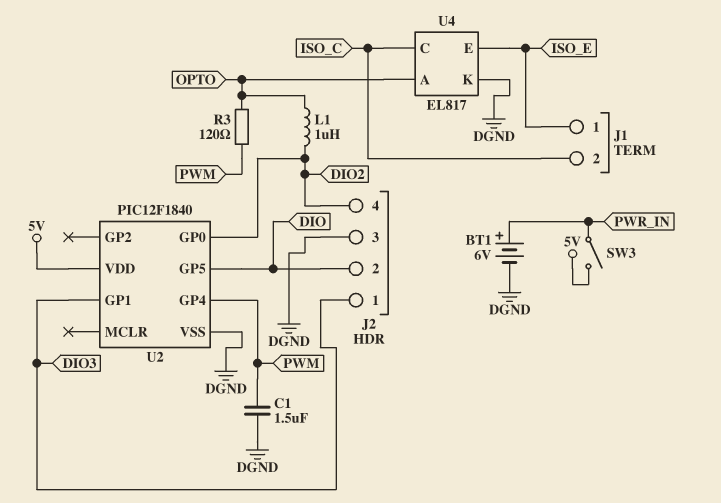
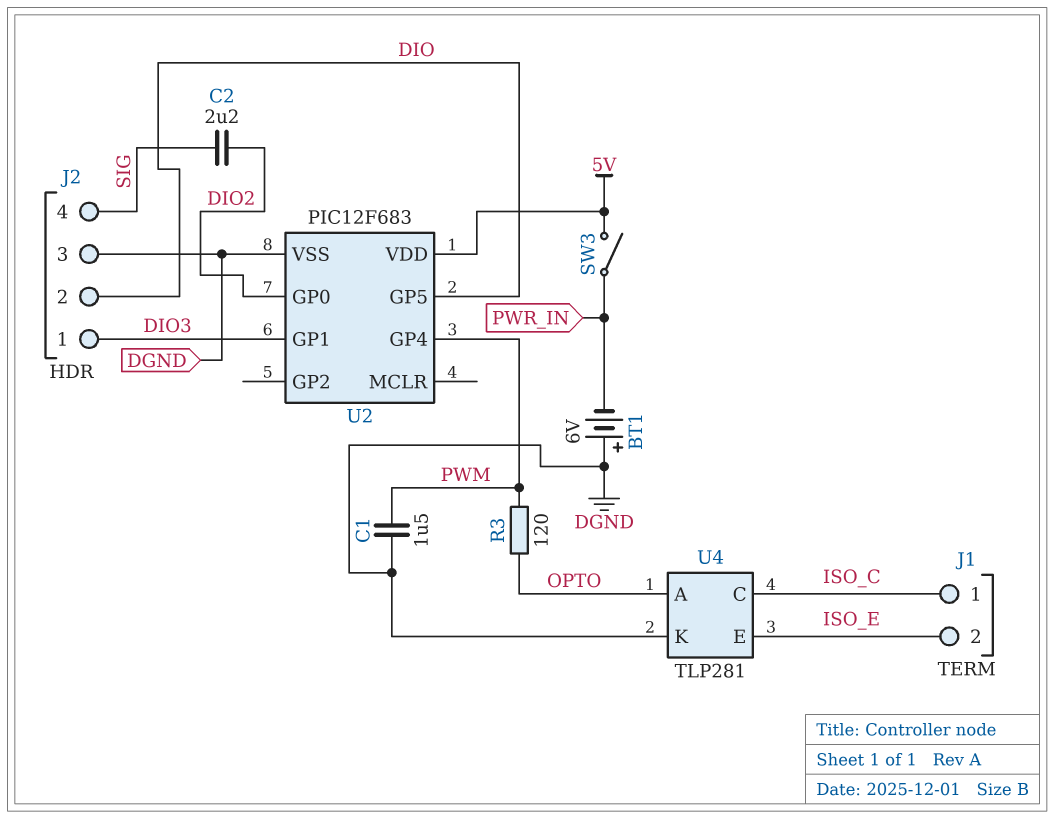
BT1: 6V (plus PWR_IN, minus DGND) -> 6V (plus DGND, minus PWR_IN)
C2: none -> 2.2uF (DIO2, SIG)
J1 pin 1: ISO_E -> ISO_C
J1 pin 2: ISO_C -> ISO_E
J2 pin 4: DIO2 -> SIG
L1: 1uH (DIO2, OPTO) -> none
U2: PIC12F1840 -> PIC12F683
U4: EL817 -> TLP281

